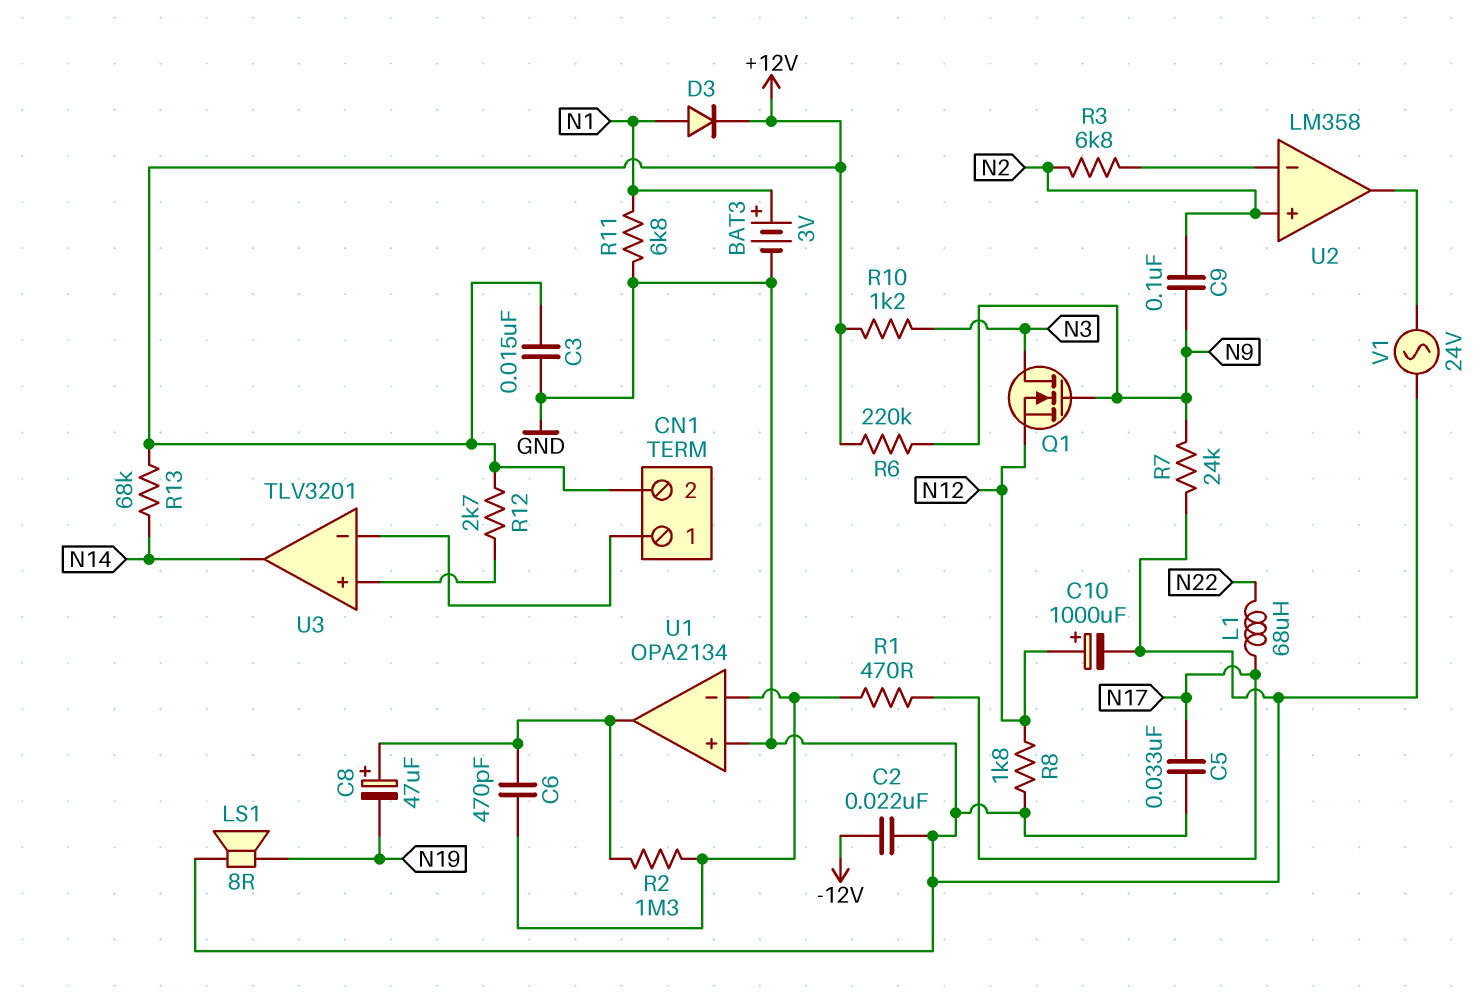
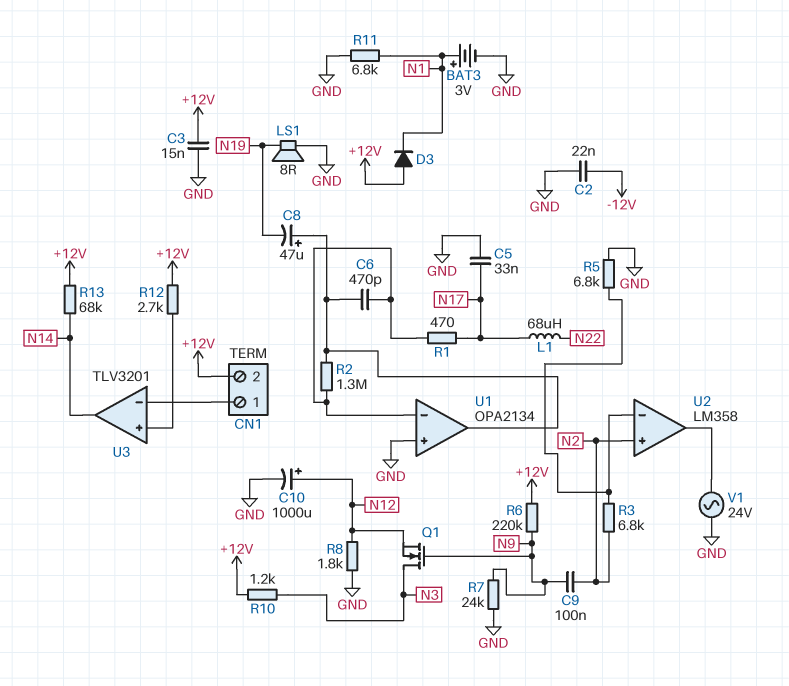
D3: diode (A N1, K +12V) -> diode (A +12V, K N1)
R5: none -> 6.8k (GND, U2/in-)

